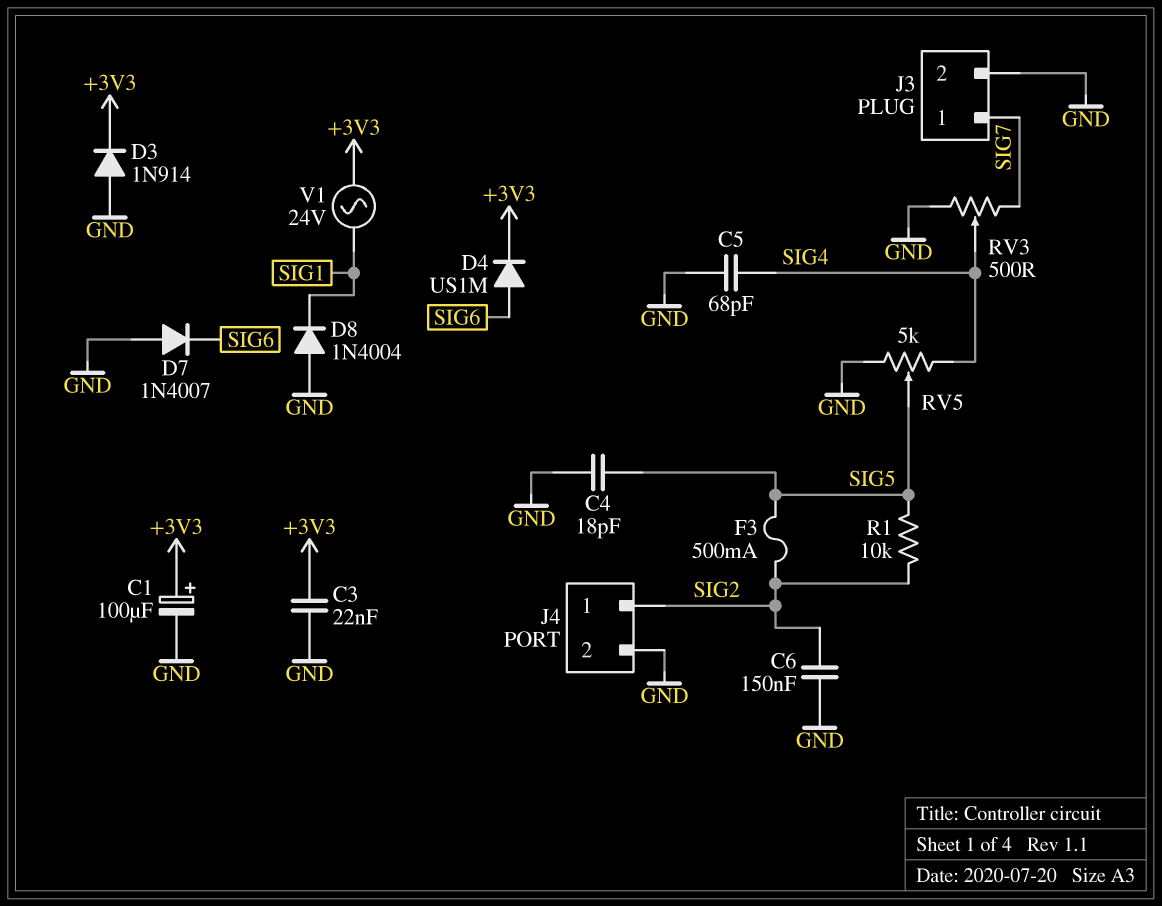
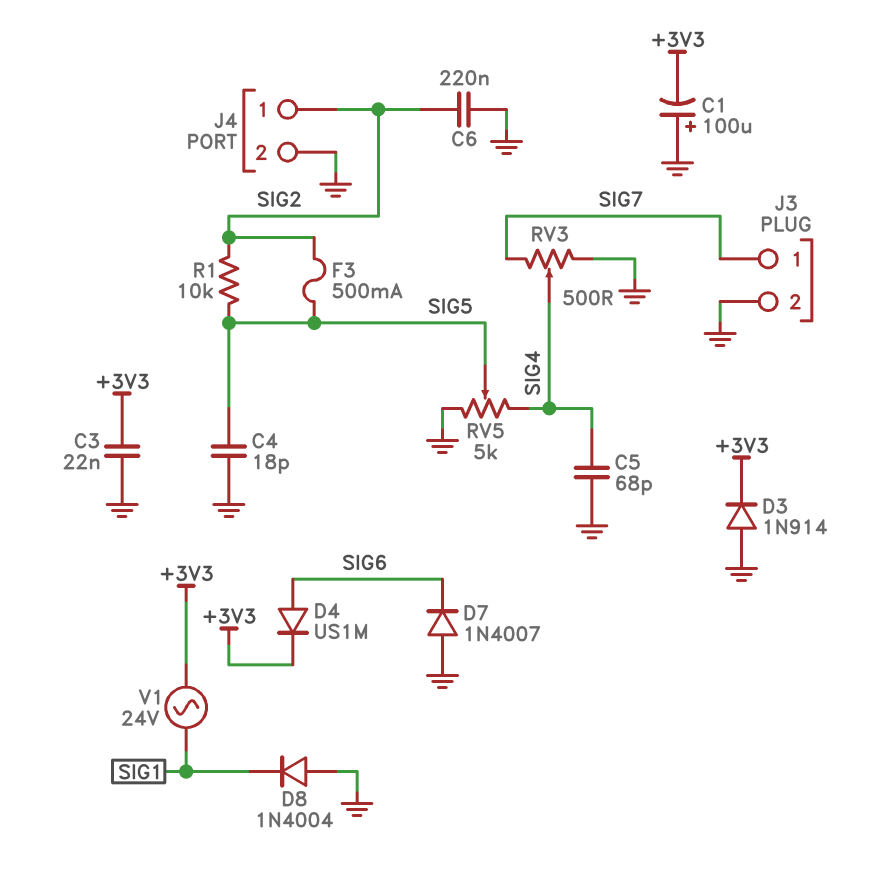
C1: 100uF (plus +3V3, minus GND) -> 100uF (plus GND, minus +3V3)
C6: 150nF (GND, SIG2) -> 220nF (GND, SIG2)

